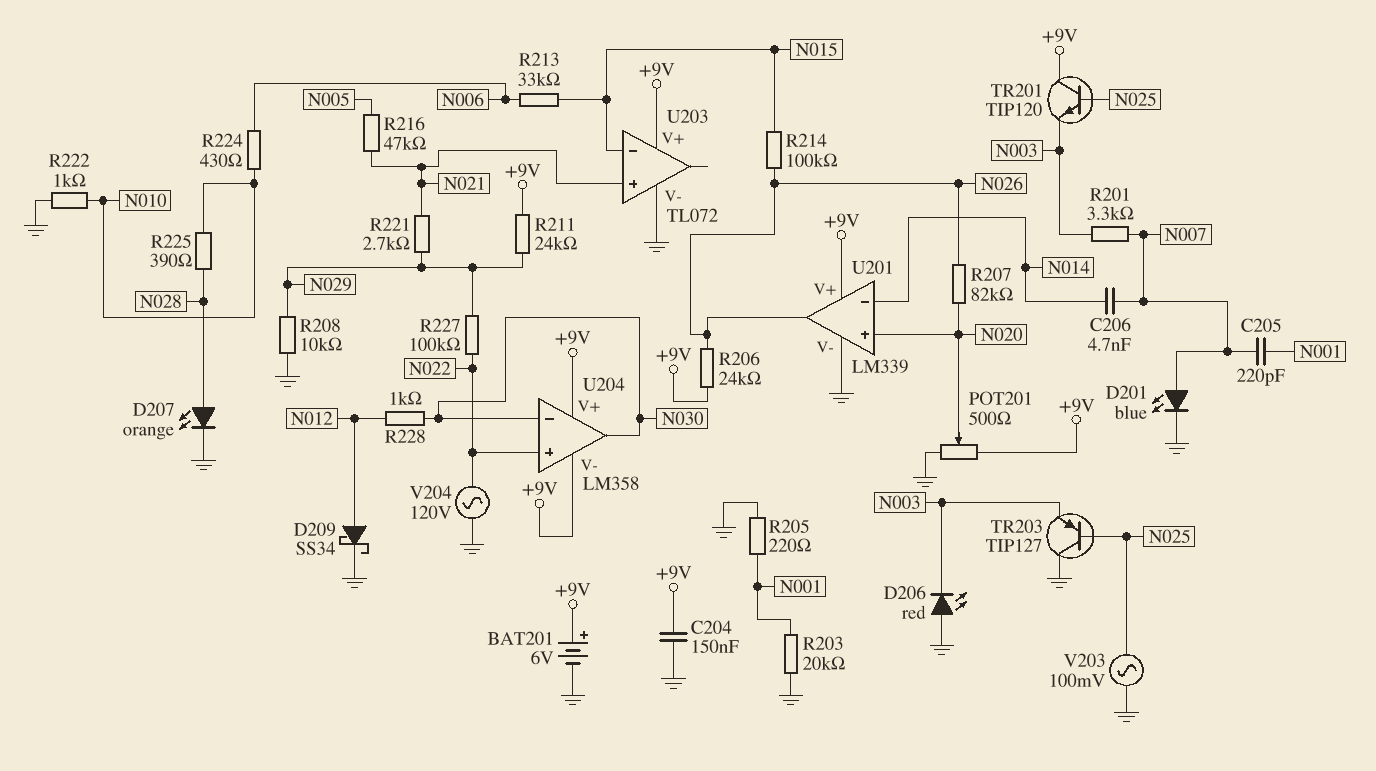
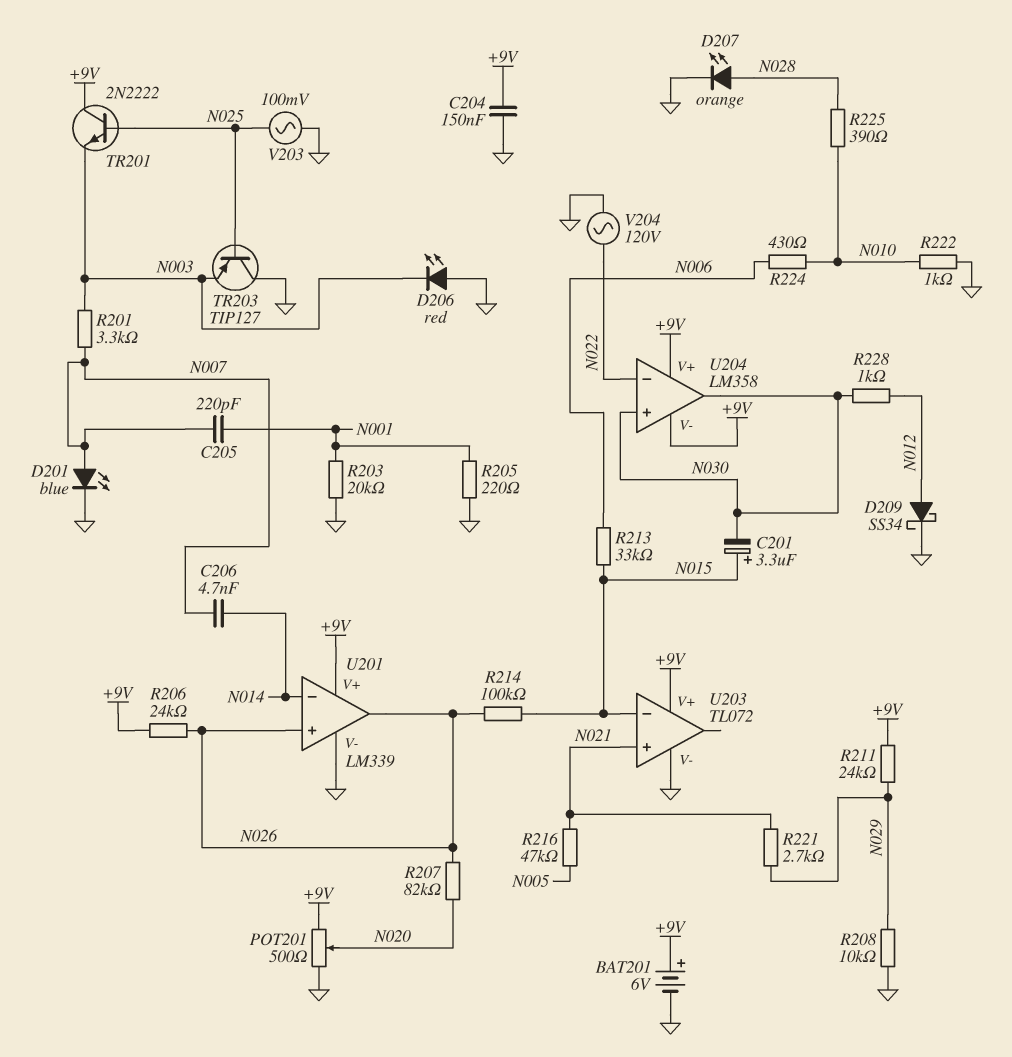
C201: none -> 3.3uF (plus N015, minus N030)
R227: 100k (N022, N029) -> none
TR201: NPN TIP120 (B N025, C +9V, E N003) -> NPN 2N2222 (B N025, C +9V, E N003)
U201 pin in+: N020 -> N026
U204 pin in+: N022 -> N030
U204 pin in-: N030 -> N022

